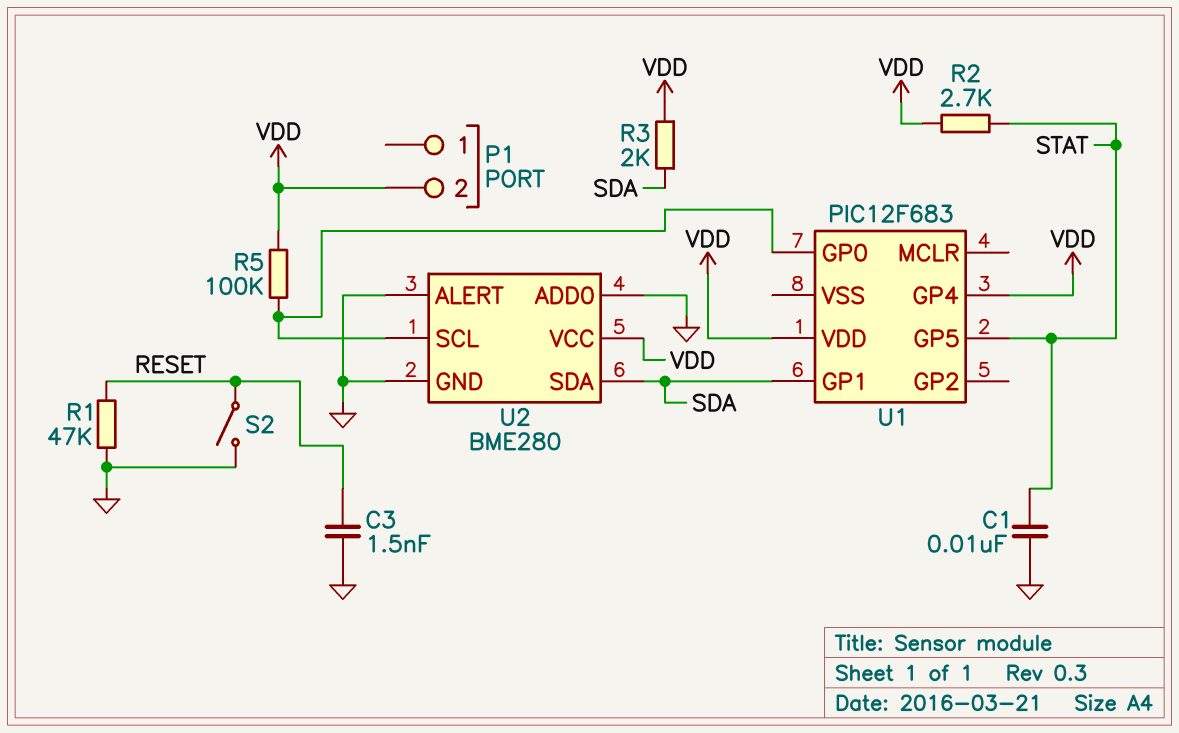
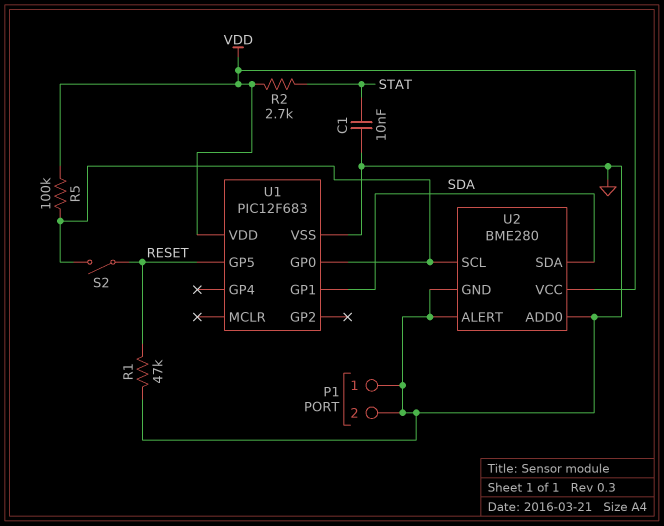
C3: 1.5nF (GND, RESET) -> none
P1 pin 1: none -> GND
P1 pin 2: VDD -> GND
R3: 2k (SDA, VDD) -> none
S2: switch (GND, RESET) -> switch (RESET, U1/GP0)
U1 pin GP4: VDD -> none
U1 pin GP5: STAT -> RESET
U1 pin VSS: none -> GND

